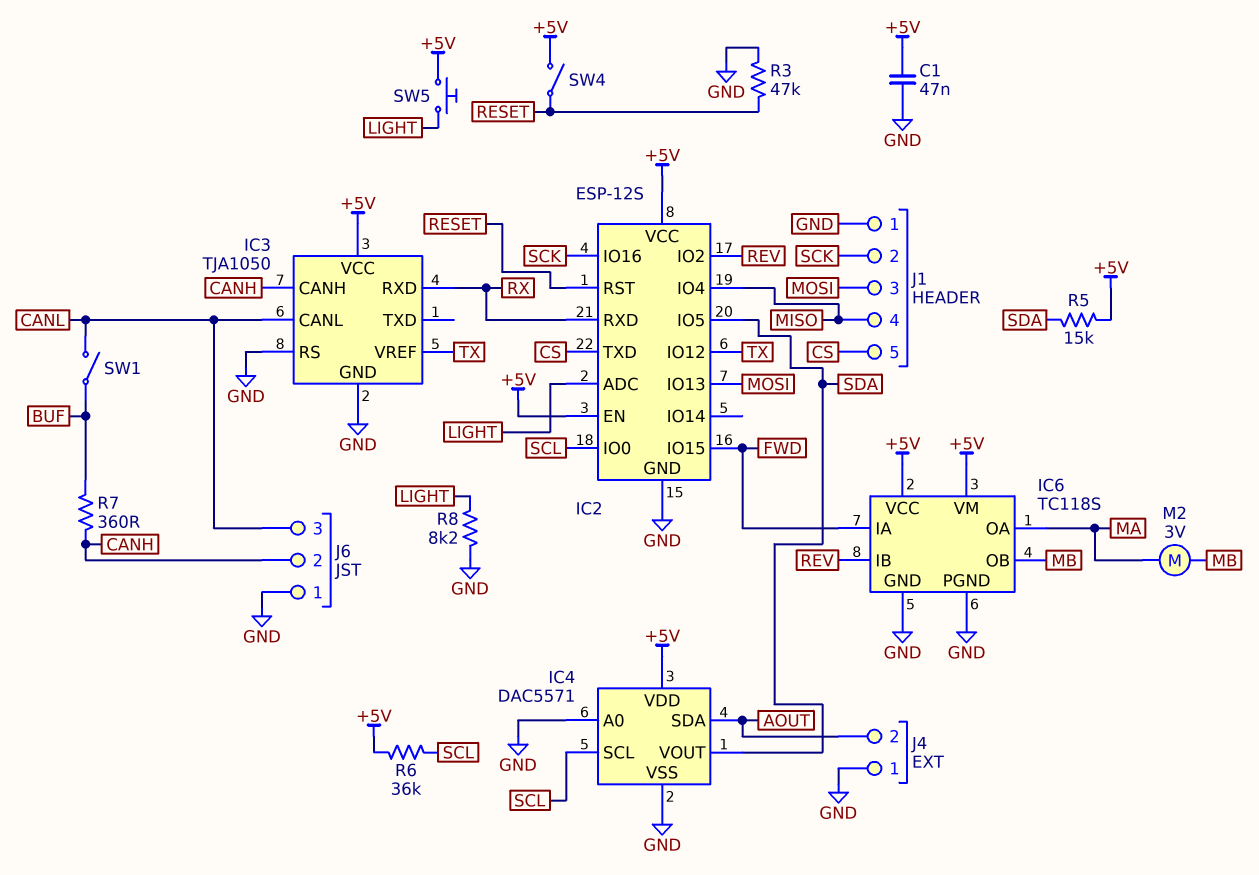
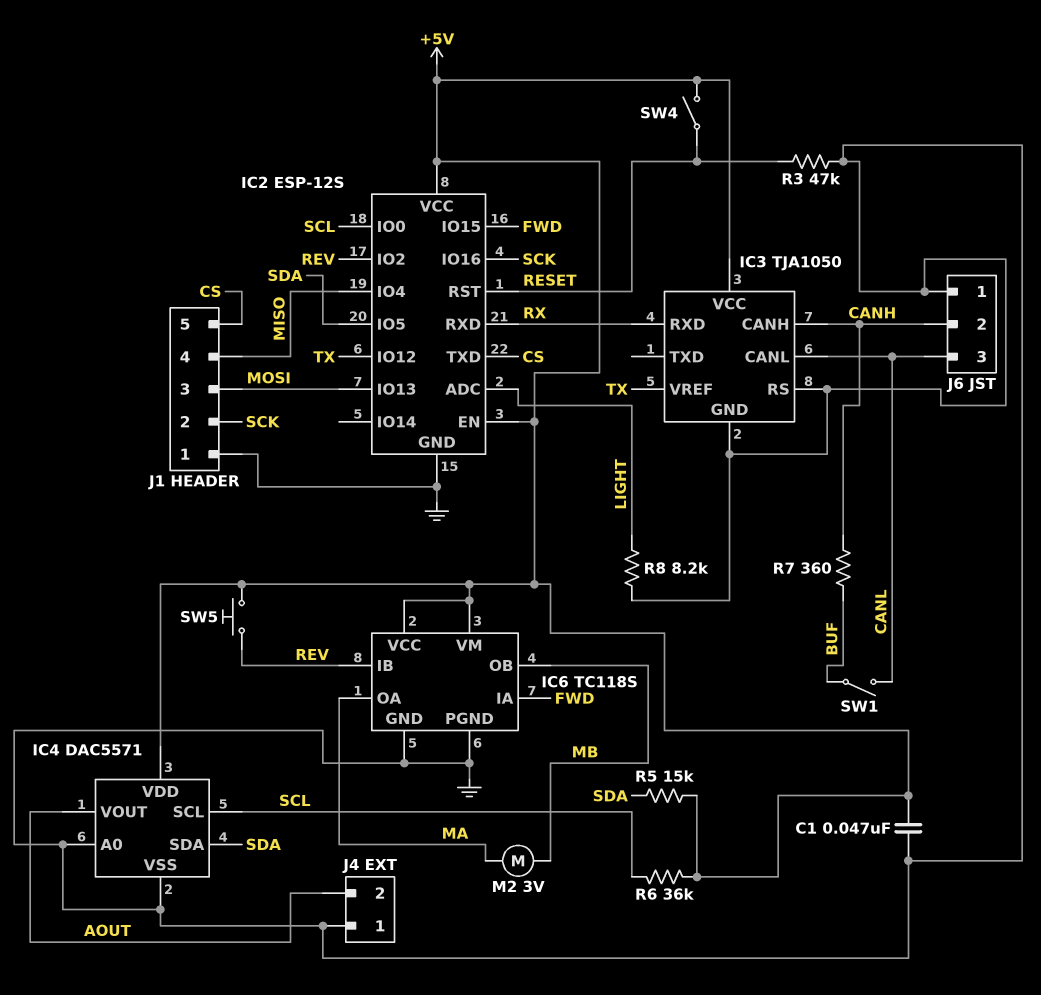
IC4 pin SDA: AOUT -> SDA
IC4 pin VOUT: SDA -> AOUT
SW5: button (+5V, LIGHT) -> button (+5V, REV)

